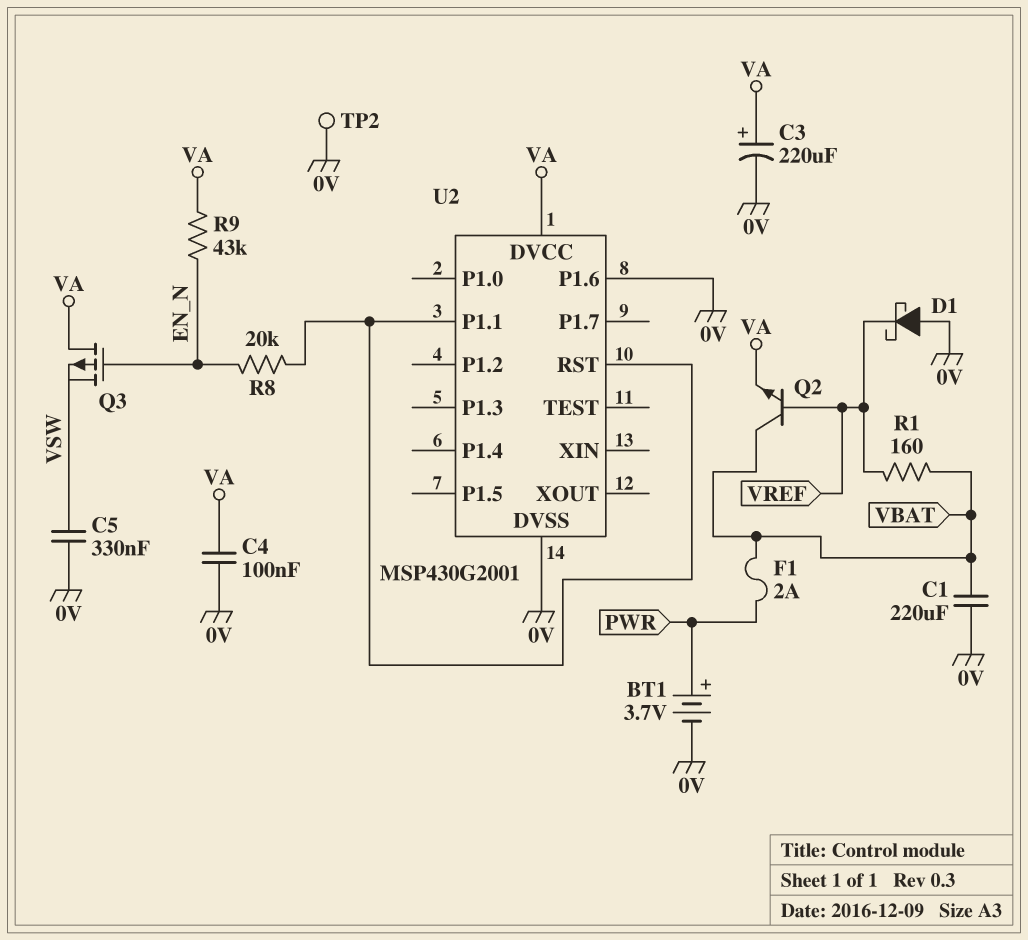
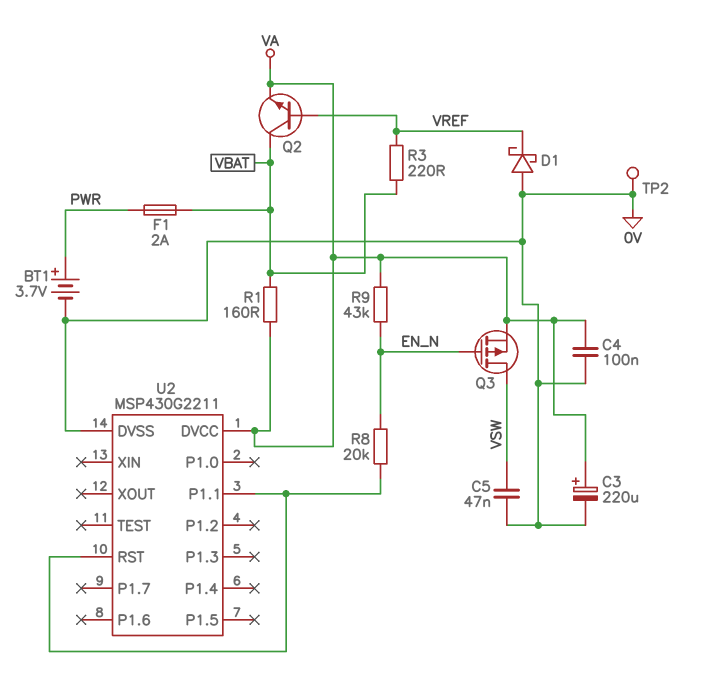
C1: 220uF (0V, VBAT) -> none
C5: 330nF (0V, VSW) -> 47nF (0V, VSW)
Q3: PMOS (G EN_N, D VA, S VSW) -> PMOS (G EN_N, D VSW, S VA)
R1: 160 (VBAT, VREF) -> 160 (VA, VBAT)
R3: none -> 220 (VBAT, VREF)
U2: MSP430G2001 -> MSP430G2211
U2 pin P1.6: 0V -> none

